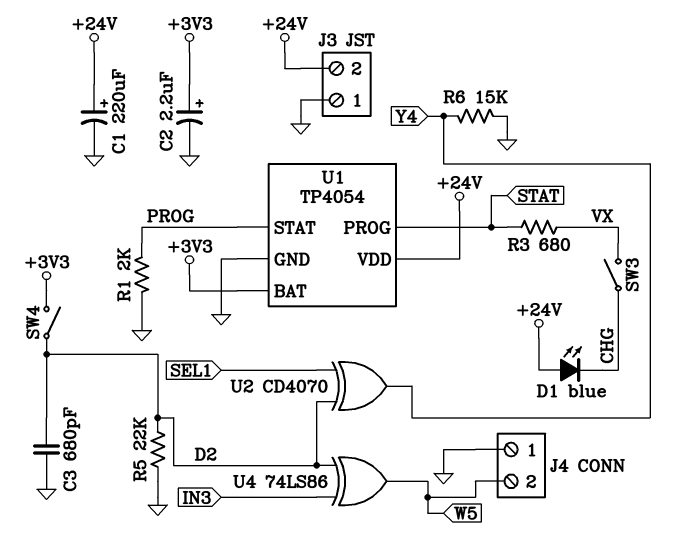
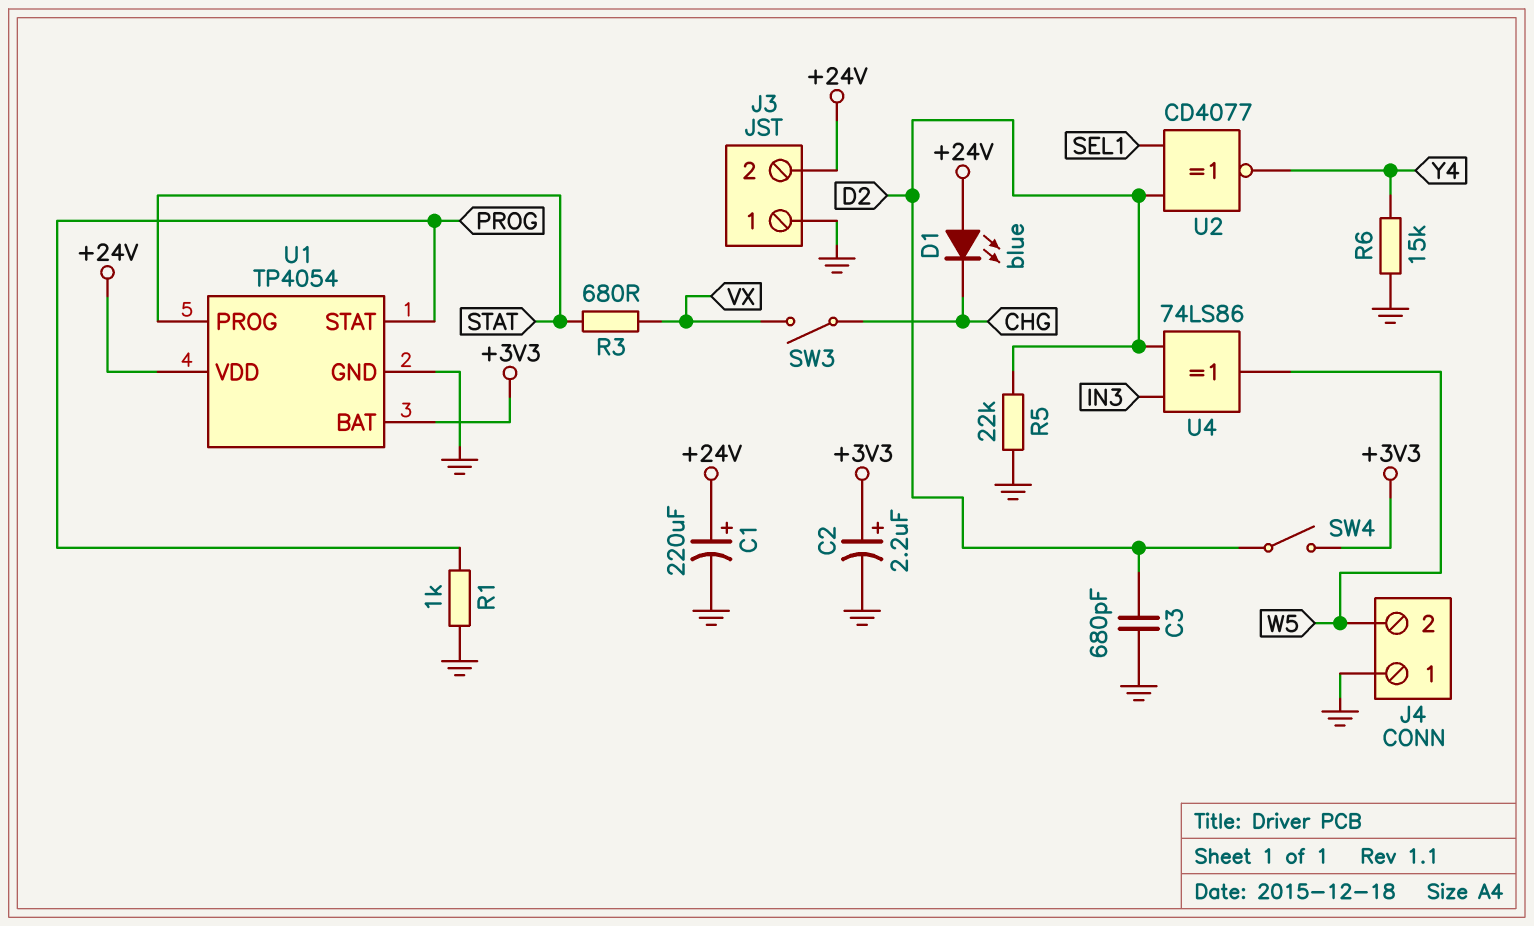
R1: 2k (GND, PROG) -> 1k (GND, PROG)
U2: XOR CD4070 (in D2, in SEL1, out Y4) -> XNOR CD4077 (in D2, in SEL1, out Y4)

